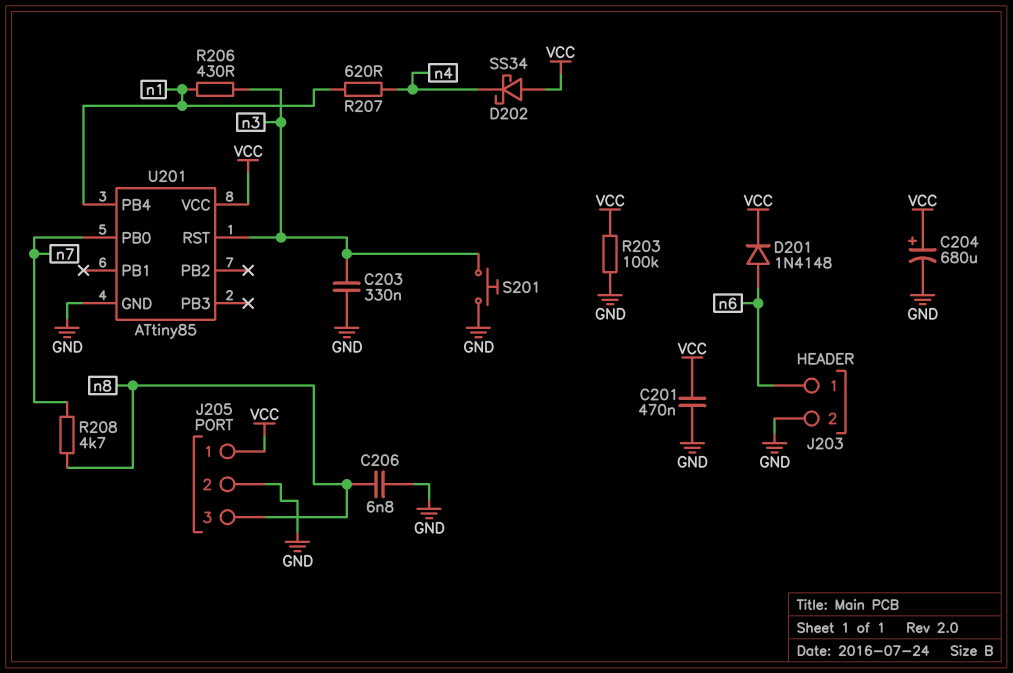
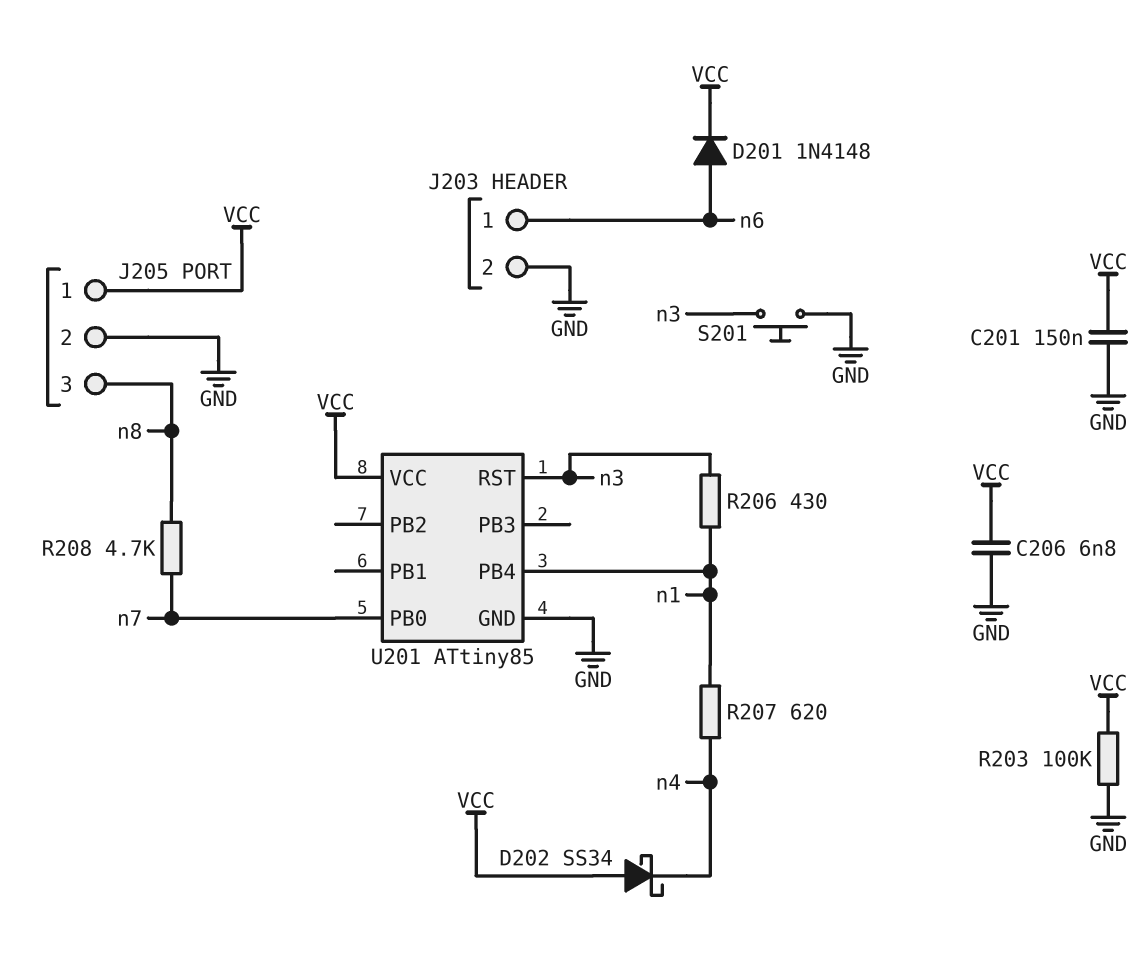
C201: 470nF (GND, VCC) -> 150nF (GND, VCC)
C203: 330nF (GND, n3) -> none
C204: 680uF (plus VCC, minus GND) -> none
C206: 6.8nF (GND, n8) -> 6.8nF (GND, VCC)

